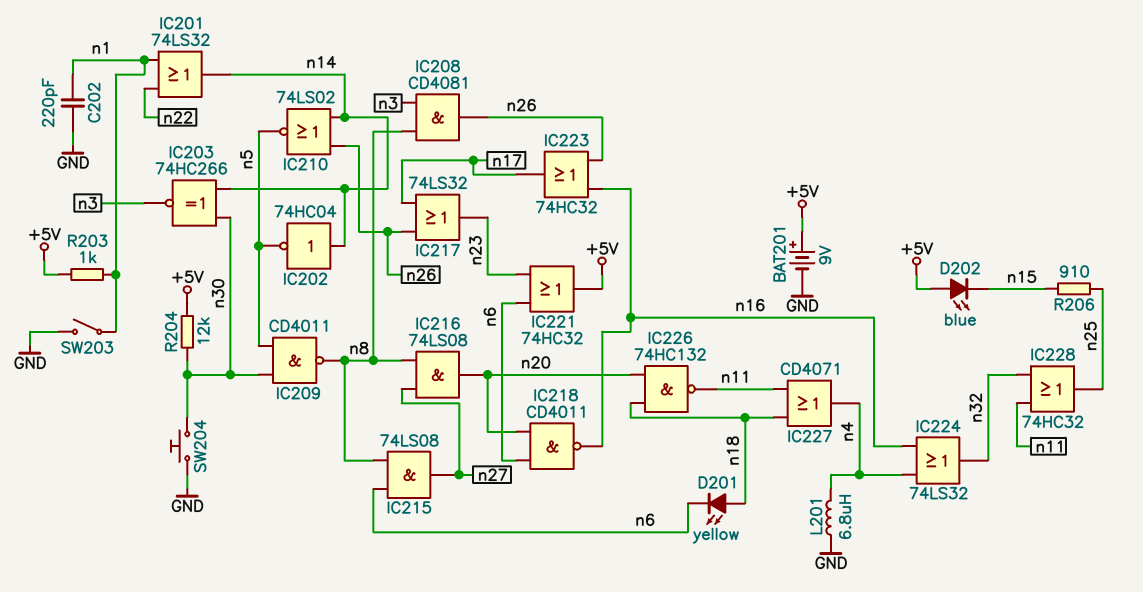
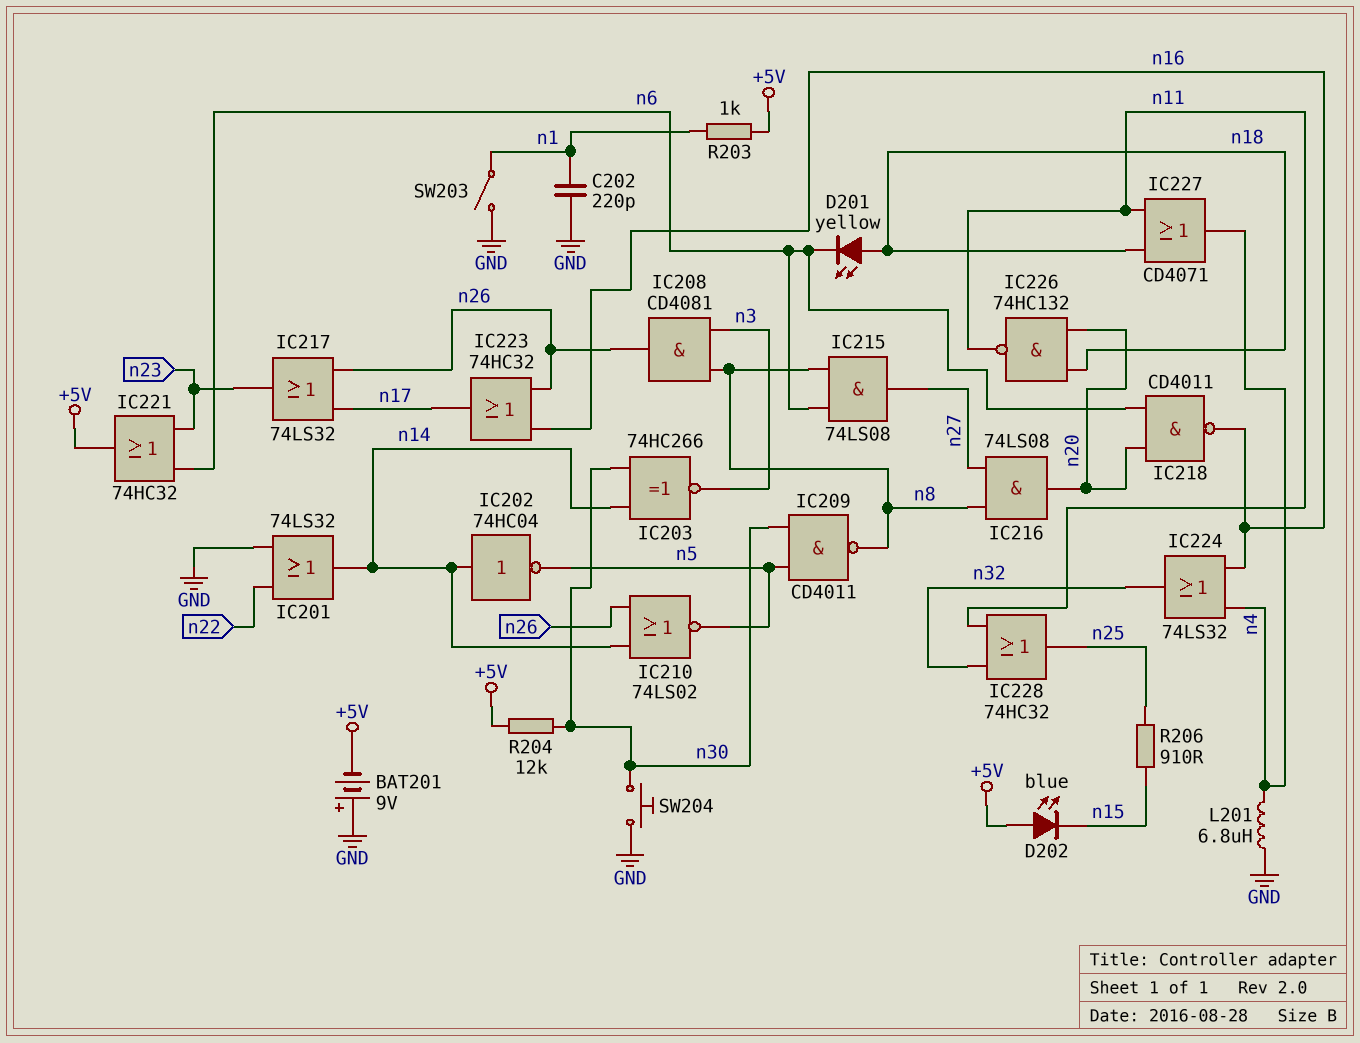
BAT201: 9V (plus +5V, minus GND) -> 9V (plus GND, minus +5V)
IC201: OR 74LS32 (in n1, in n22, out n14) -> OR 74LS32 (in GND, in n22, out n14)

